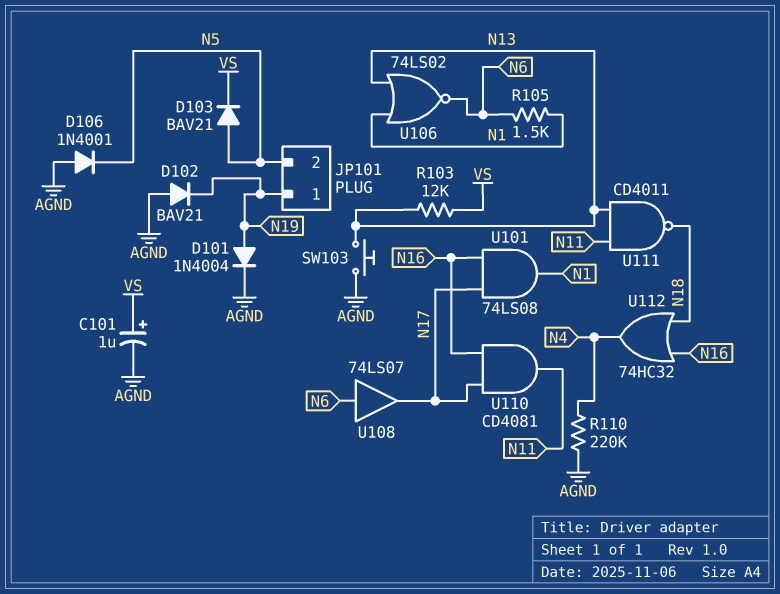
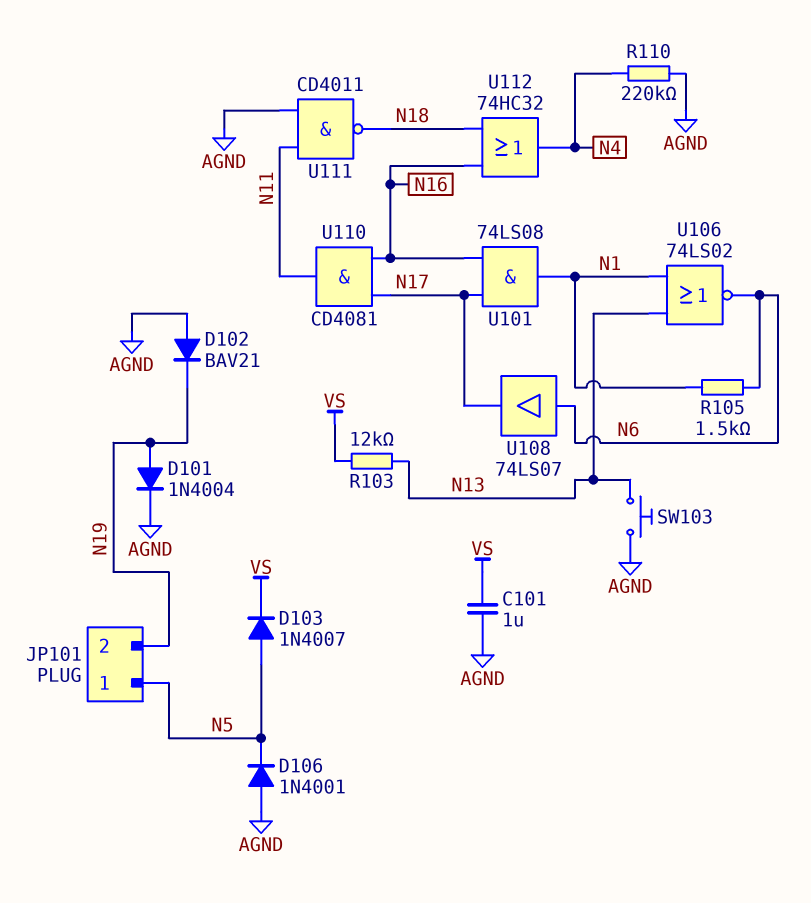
C101: 1uF (plus VS, minus AGND) -> 1uF (AGND, VS)
D103: diode BAV21 (A N5, K VS) -> diode 1N4007 (A N5, K VS)
JP101 pin 1: N19 -> N5
JP101 pin 2: N5 -> N19
U111: NAND CD4011 (in N11, in N13, out N18) -> NAND CD4011 (in AGND, in N11, out N18)

